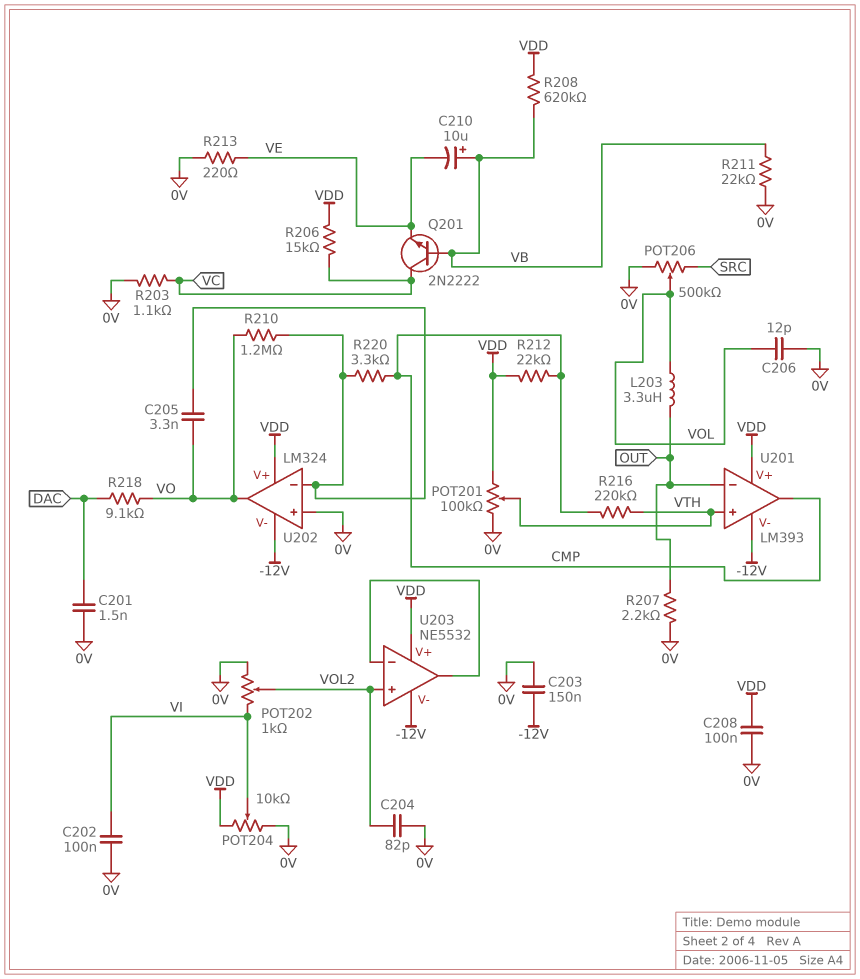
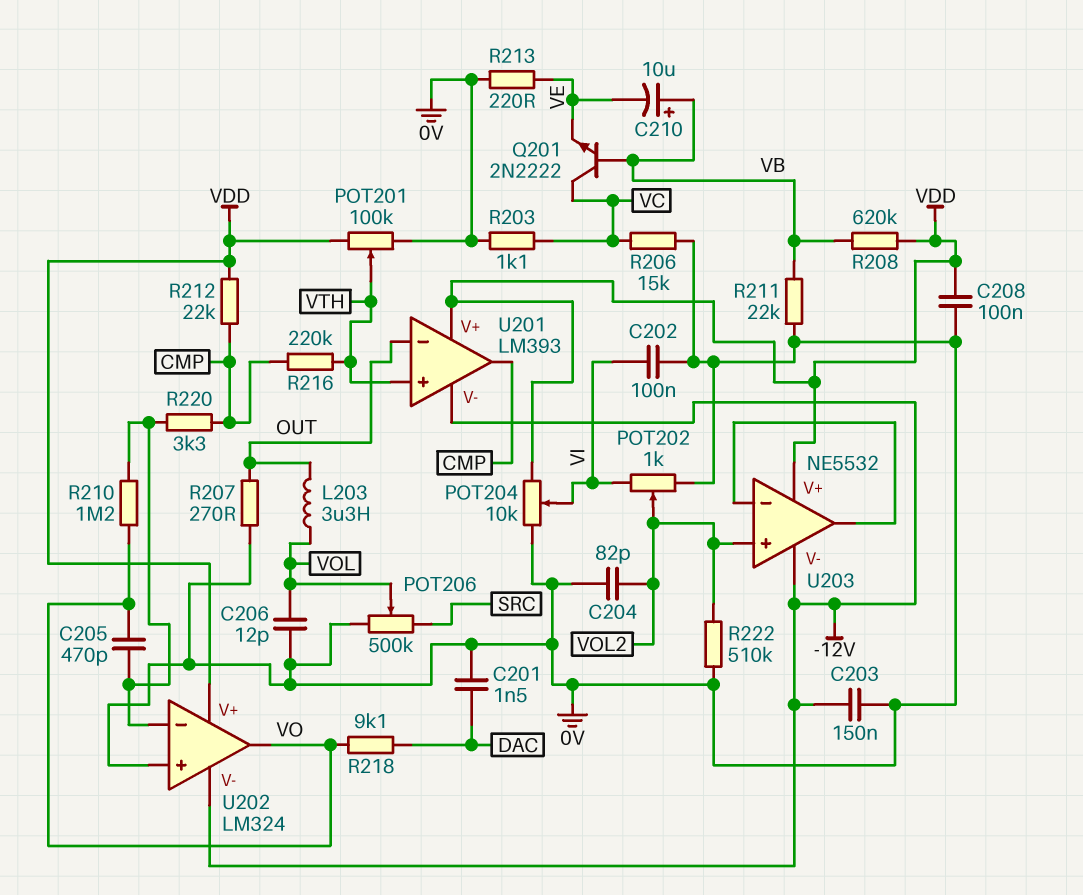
C205: 3.3nF (U202/in-, VO) -> 470pF (U202/in-, VO)
R206: 15k (VC, VDD) -> 15k (0V, VC)
R207: 2.2k (0V, OUT) -> 270 (0V, OUT)
R222: none -> 510k (0V, VOL2)

